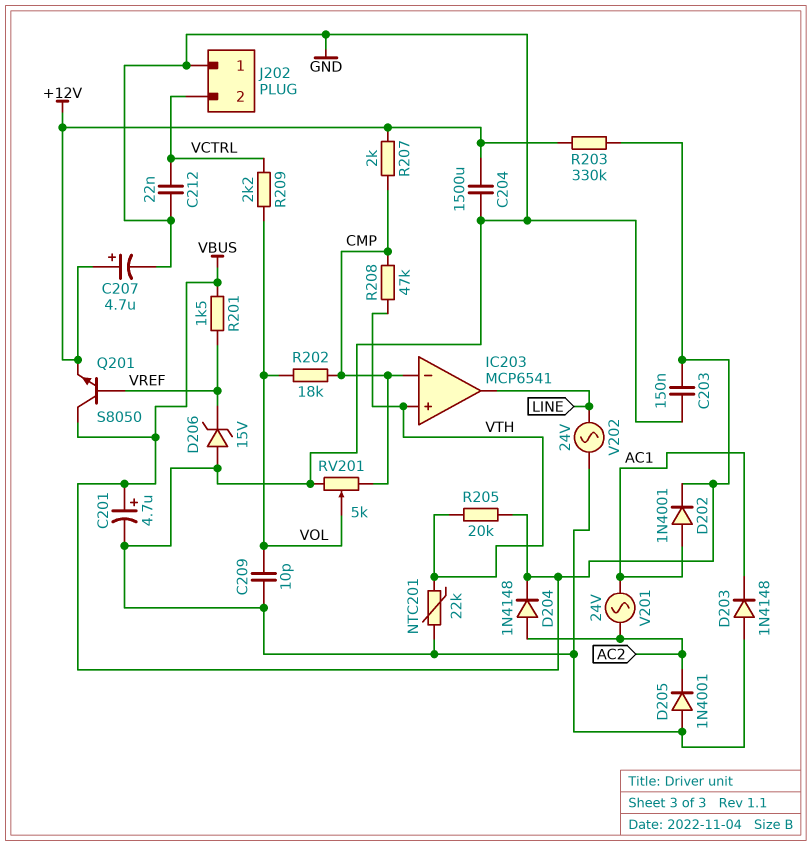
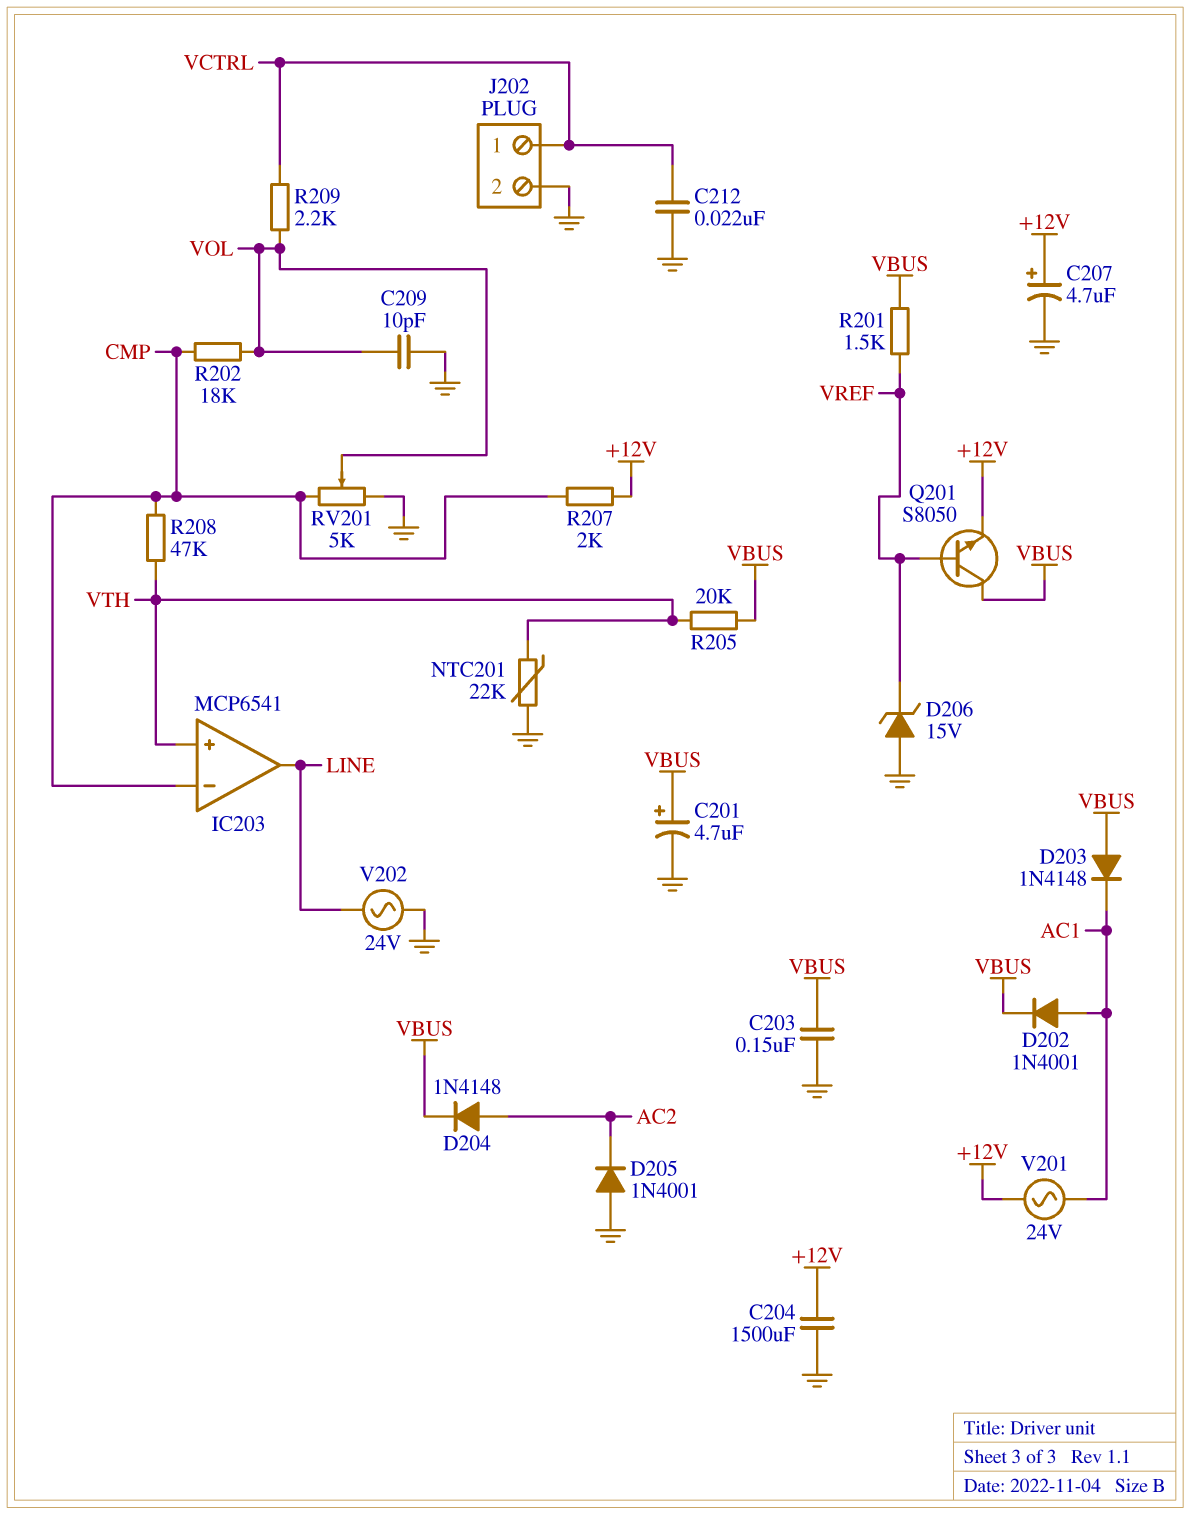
D203: diode 1N4148 (A GND, K AC1) -> diode 1N4148 (A VBUS, K AC1)
J202 pin 1: GND -> VCTRL
J202 pin 2: VCTRL -> GND
R203: 330k (+12V, VBUS) -> none
V201: AC 24V (AC1, AC2) -> AC 24V (+12V, AC1)

